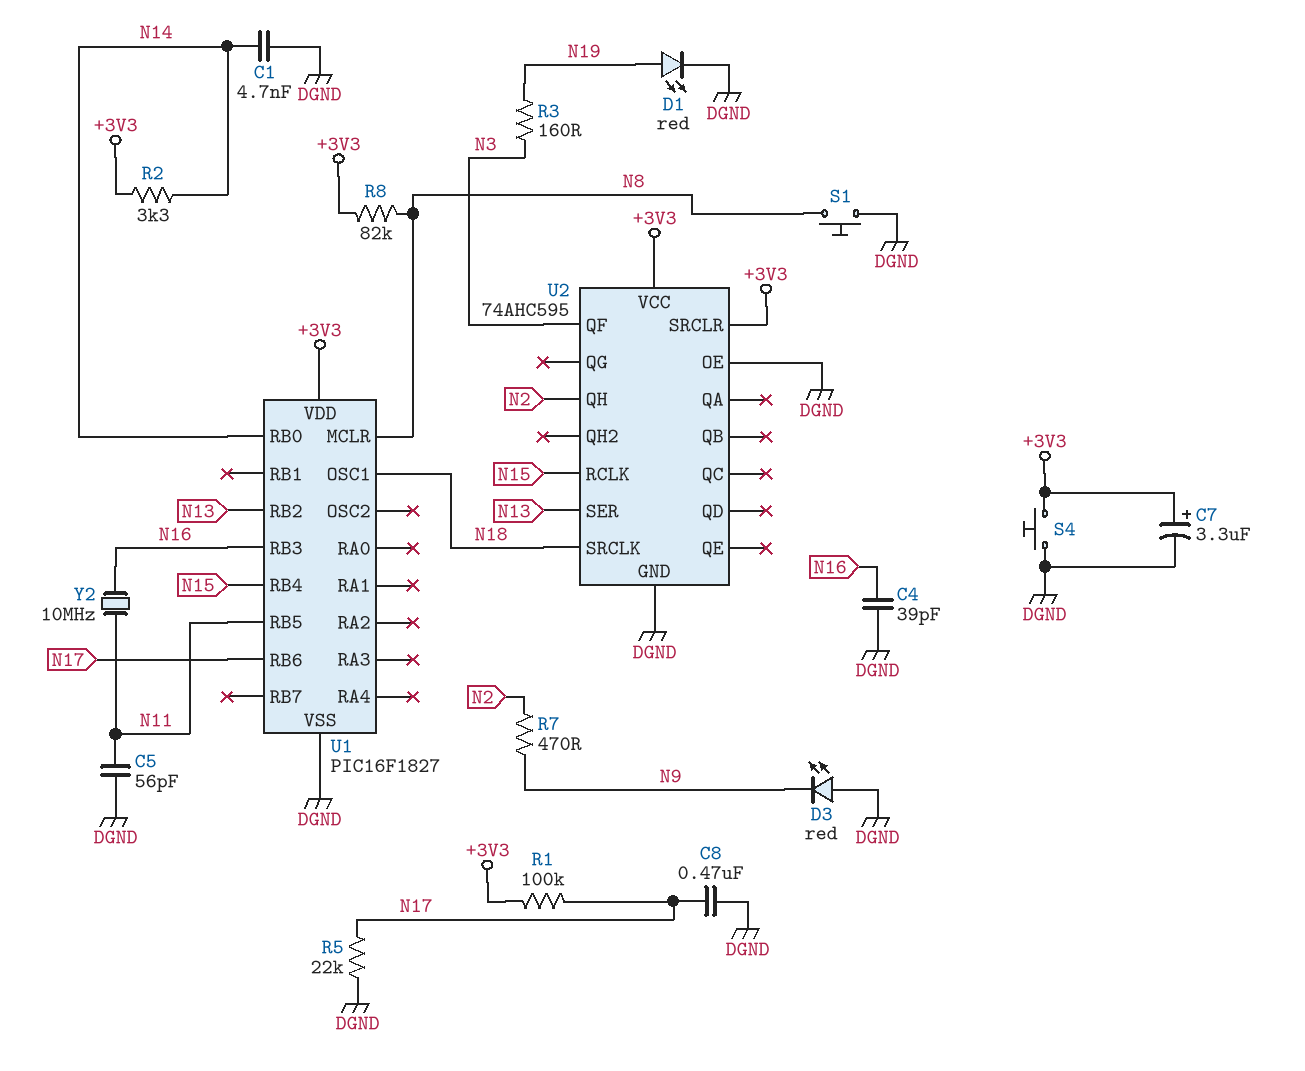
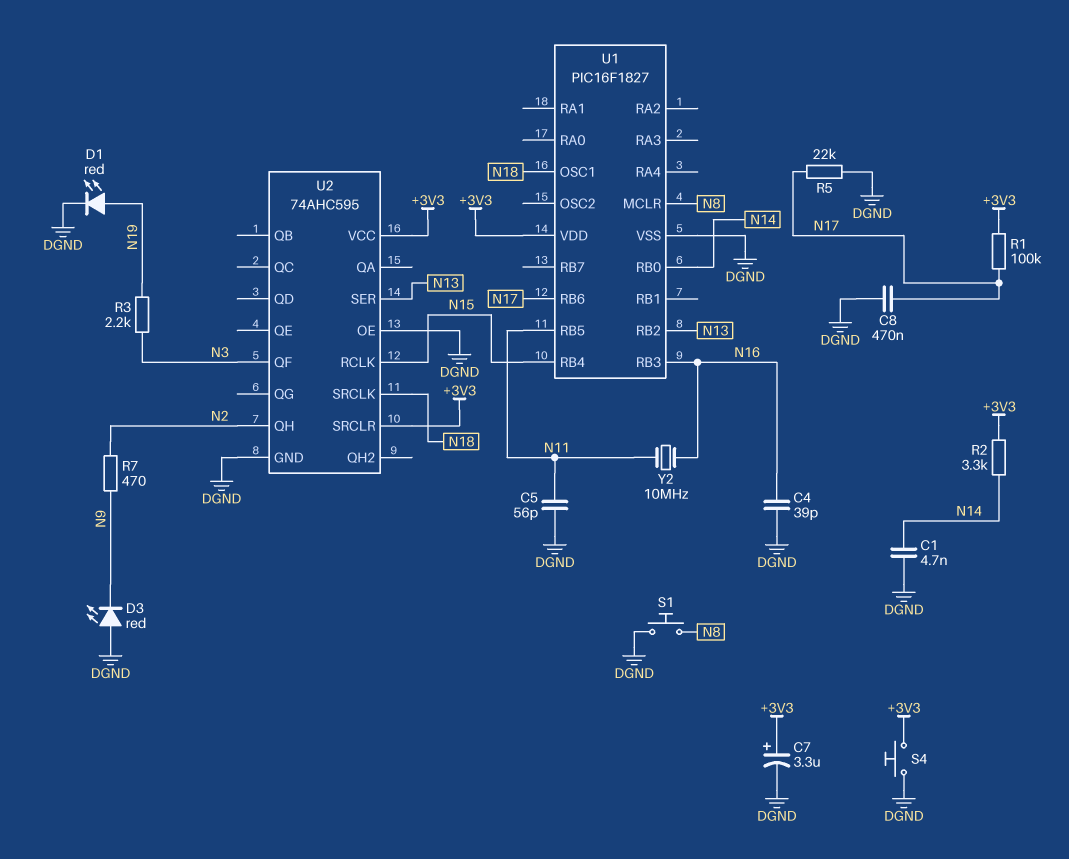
R3: 160 (N3, N19) -> 2.2k (N3, N19)
R8: 82k (+3V3, N8) -> none

